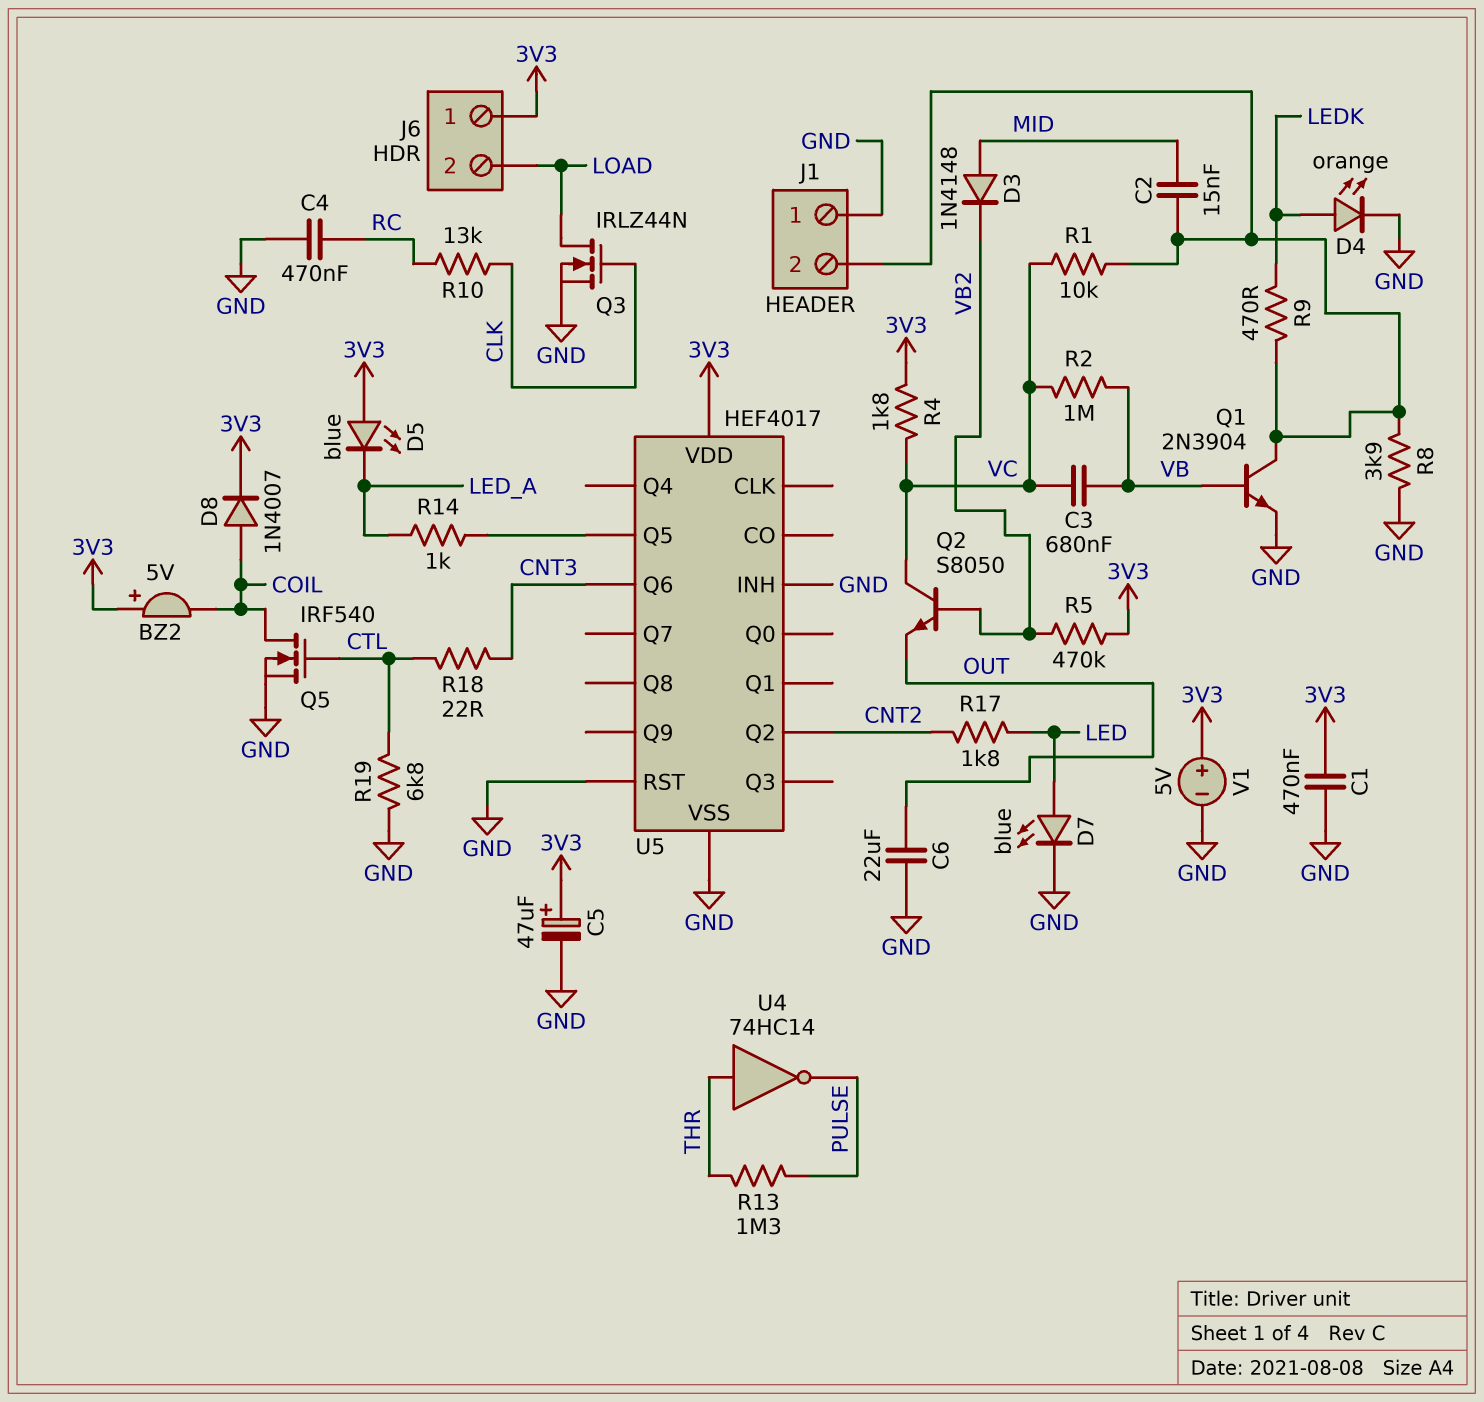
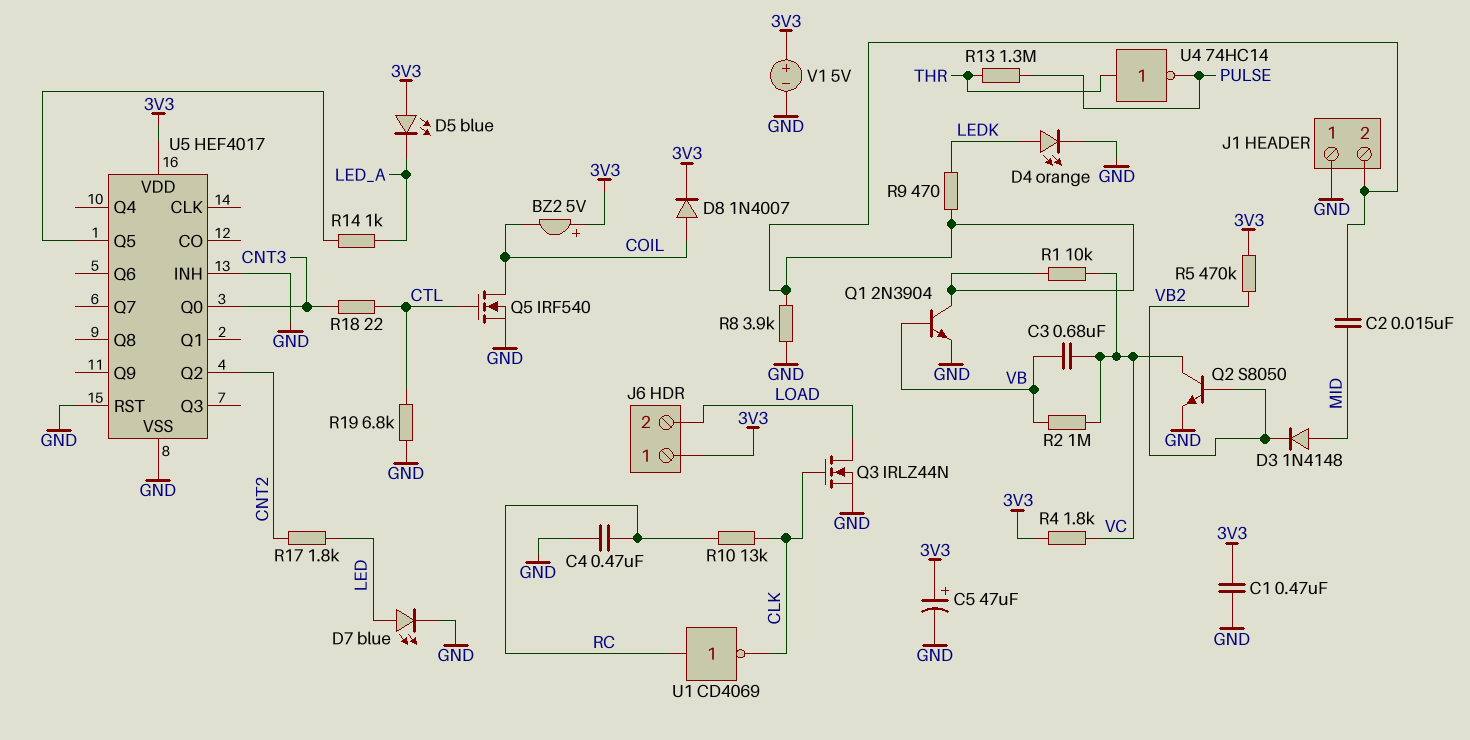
C6: 22uF (GND, OUT) -> none
Q2: NPN S8050 (B VB2, C VC, E OUT) -> NPN S8050 (B VB2, C VC, E GND)
U1: none -> NOT CD4069 (in RC, out CLK)
U5 pin Q0: none -> CNT3
U5 pin Q6: CNT3 -> none

